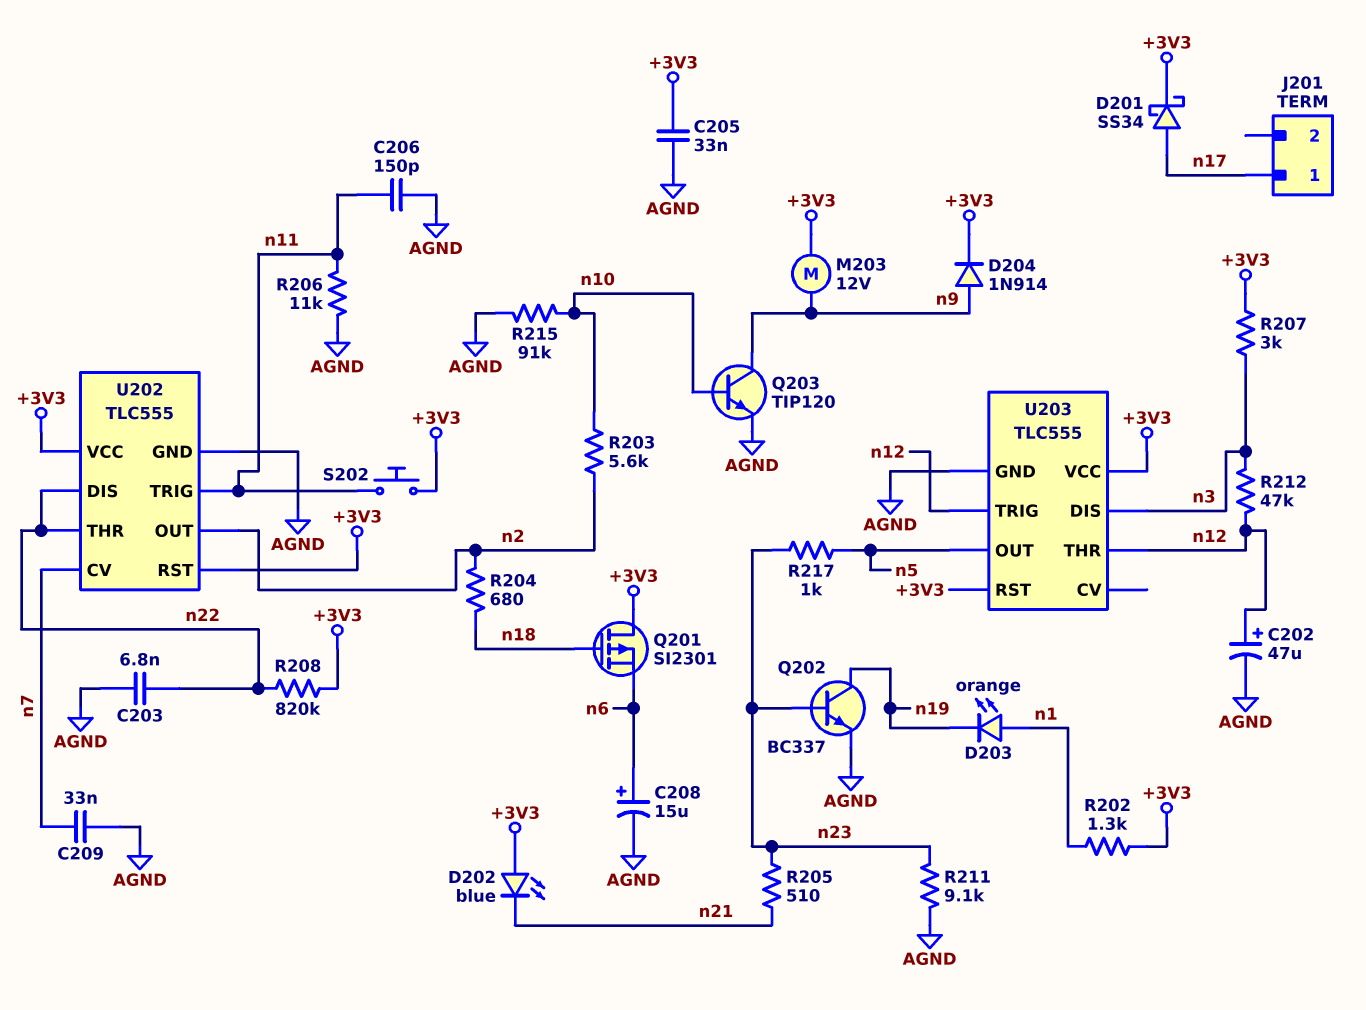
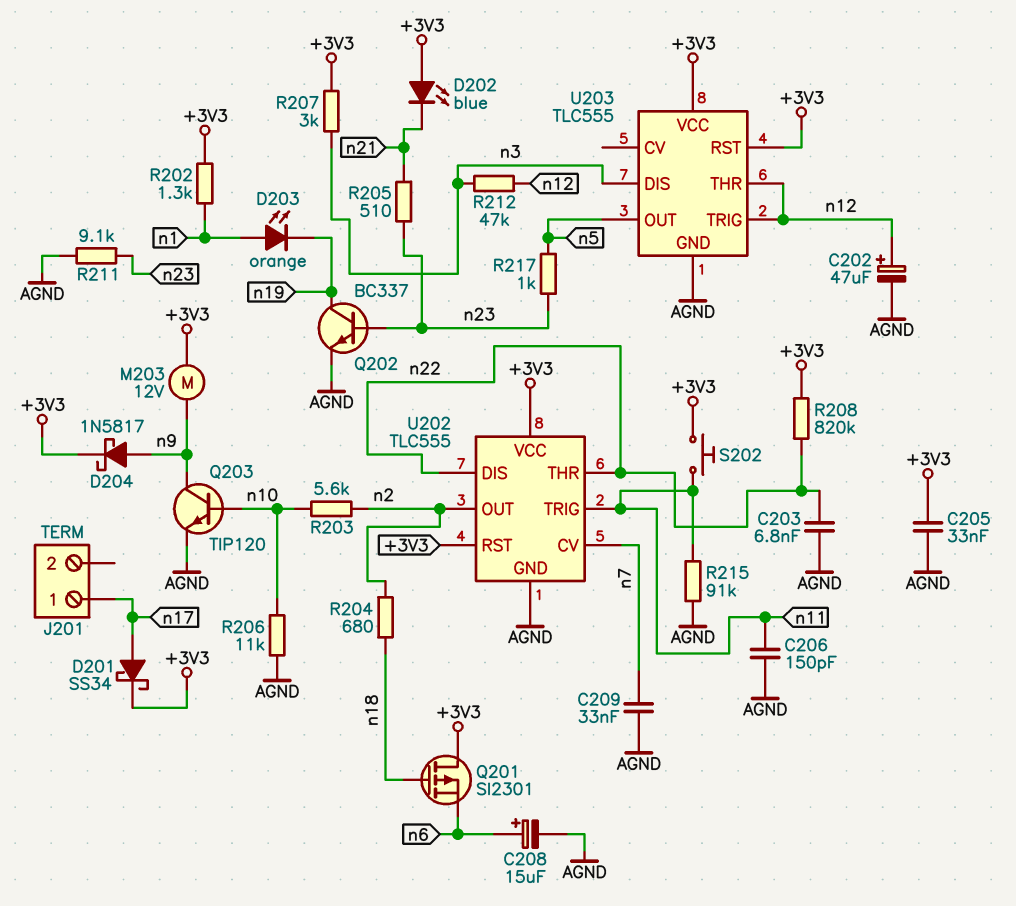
D204: diode 1N914 (A n9, K +3V3) -> schottky 1N5817 (A n9, K +3V3)
R206: 11k (AGND, n11) -> 11k (AGND, n10)
R215: 91k (AGND, n10) -> 91k (AGND, n11)

